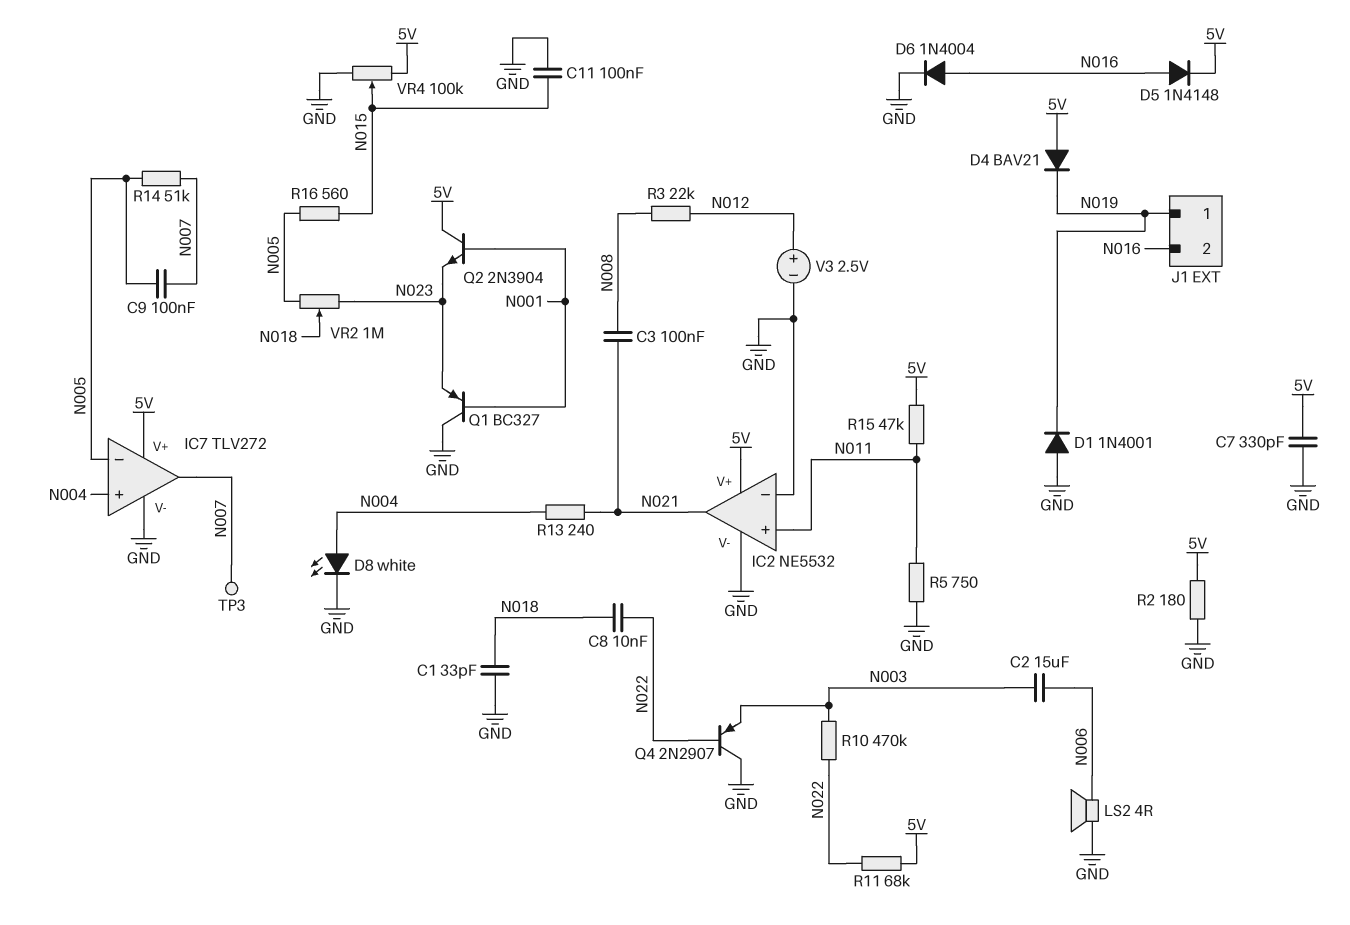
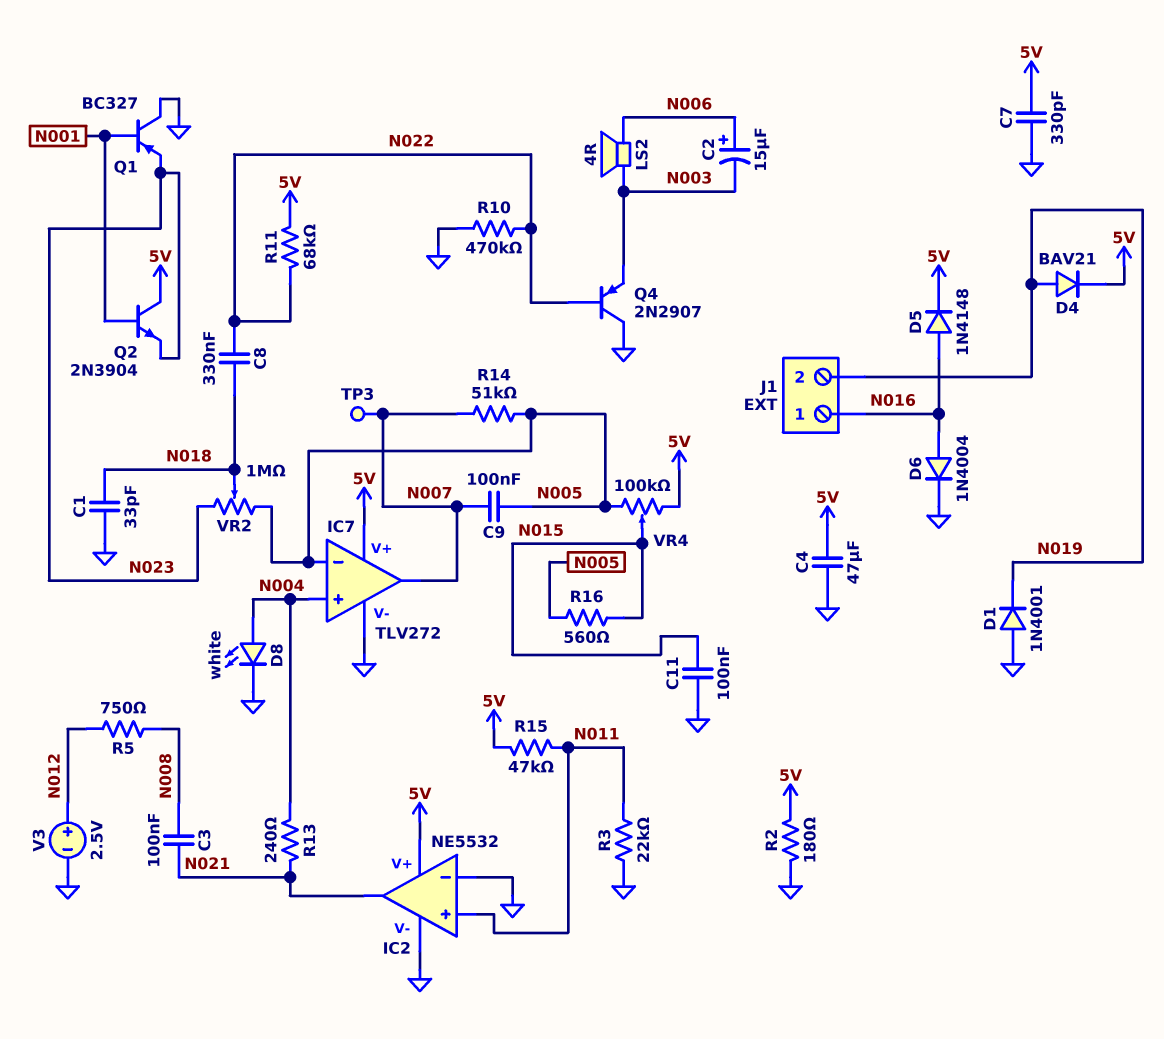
C2: 15uF (N003, N006) -> 15uF (plus N006, minus N003)
C4: none -> 47uF (5V, GND)
C8: 10nF (N018, N022) -> 330nF (N018, N022)
D4: diode BAV21 (A 5V, K N019) -> diode BAV21 (A N019, K 5V)
J1 pin 1: N019 -> N016
J1 pin 2: N016 -> N019
LS2: speaker 4R (GND, N006) -> speaker 4R (N003, N006)
R3: 22k (N008, N012) -> 22k (GND, N011)
R5: 750 (GND, N011) -> 750 (N008, N012)
R10: 470k (N003, N022) -> 470k (GND, N022)
VR4: 100k (5V, GND, wiper N015) -> 100k (5V, N005, wiper N015)

